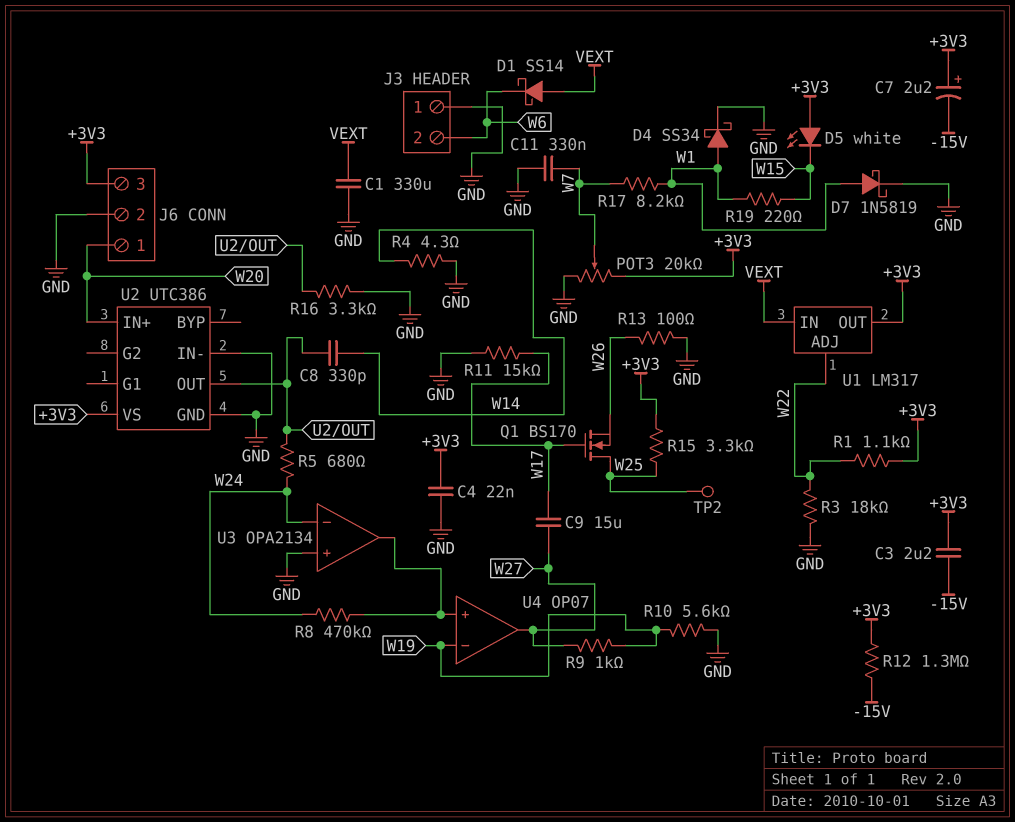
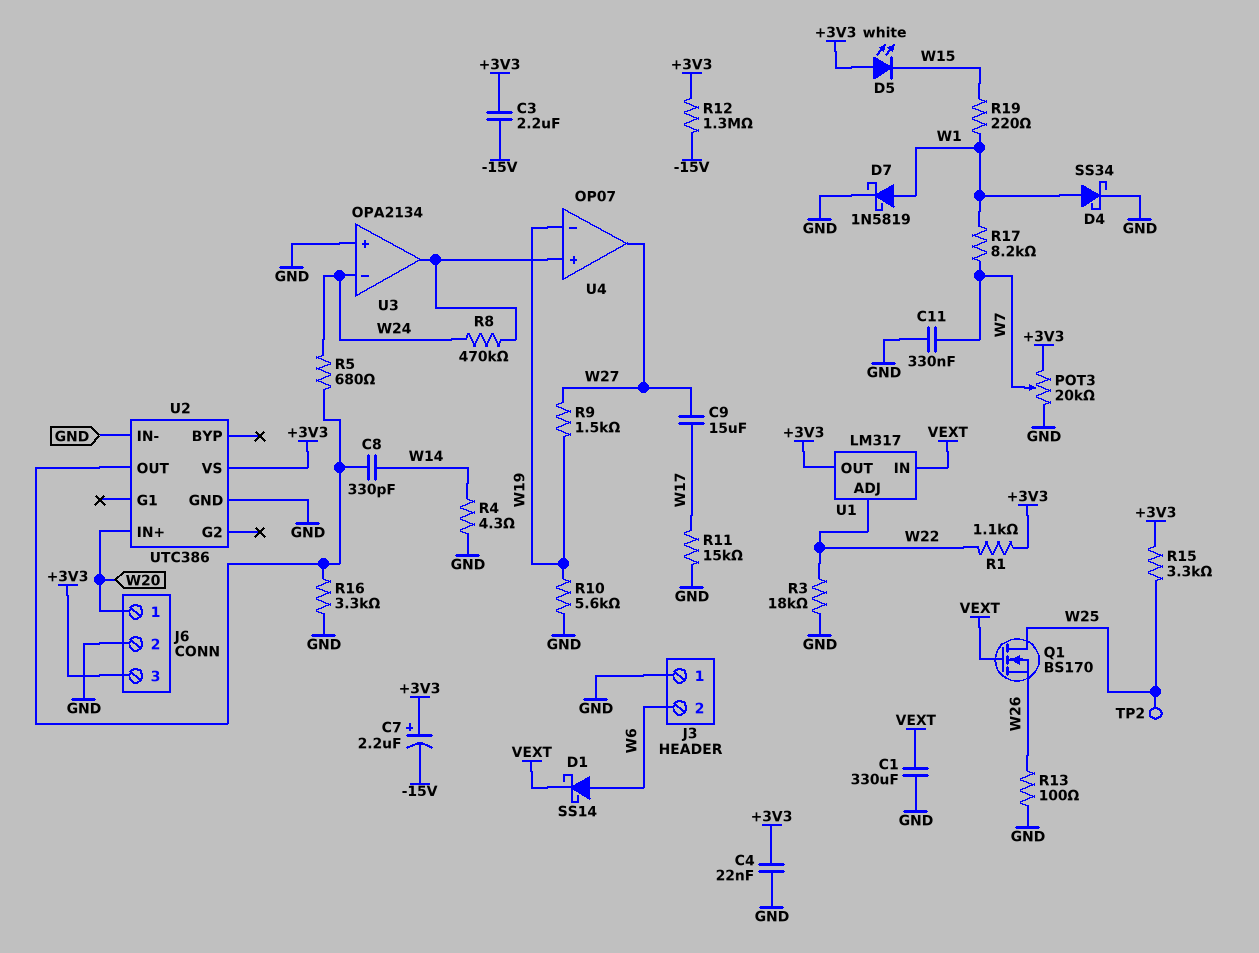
D1: schottky SS14 (A VEXT, K W6) -> schottky SS14 (A W6, K VEXT)
Q1: NMOS BS170 (G W17, D W25, S W26) -> NMOS BS170 (G VEXT, D W25, S W26)
R9: 1k (W19, W27) -> 1.5k (W19, W27)

